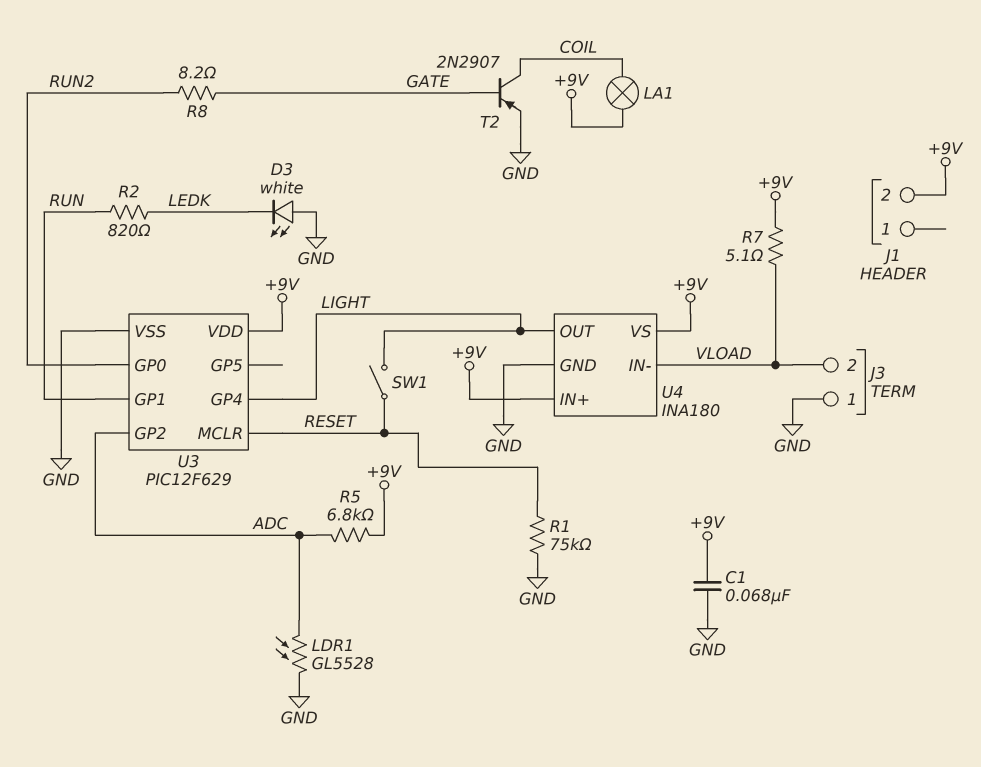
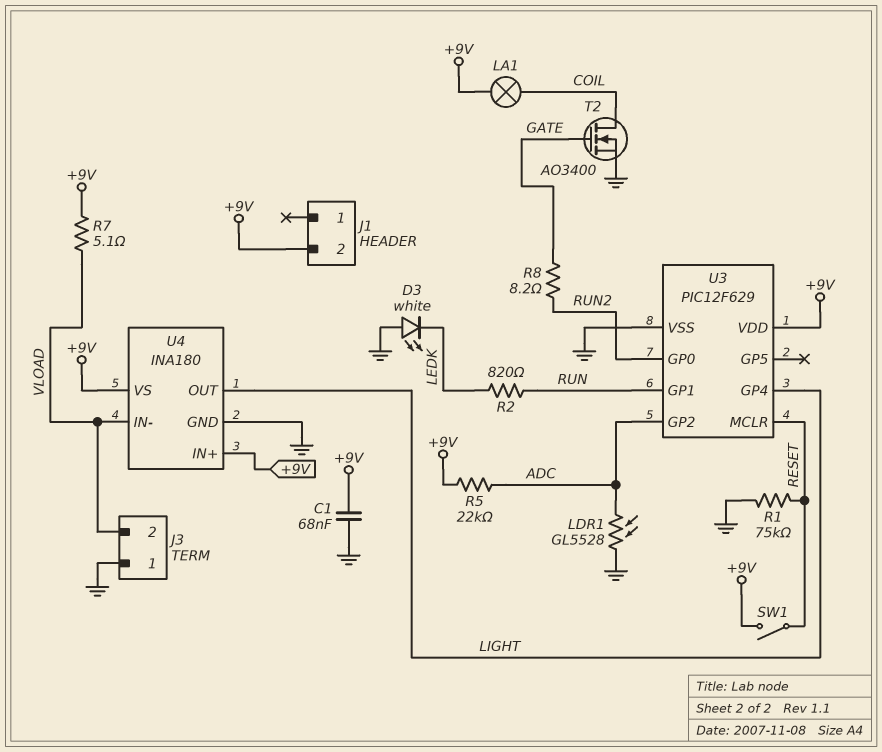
R5: 6.8k (+9V, ADC) -> 22k (+9V, ADC)
SW1: switch (LIGHT, RESET) -> switch (+9V, RESET)
T2: PNP 2N2907 (B GATE, C COIL, E GND) -> NMOS AO3400 (G GATE, D COIL, S GND)

